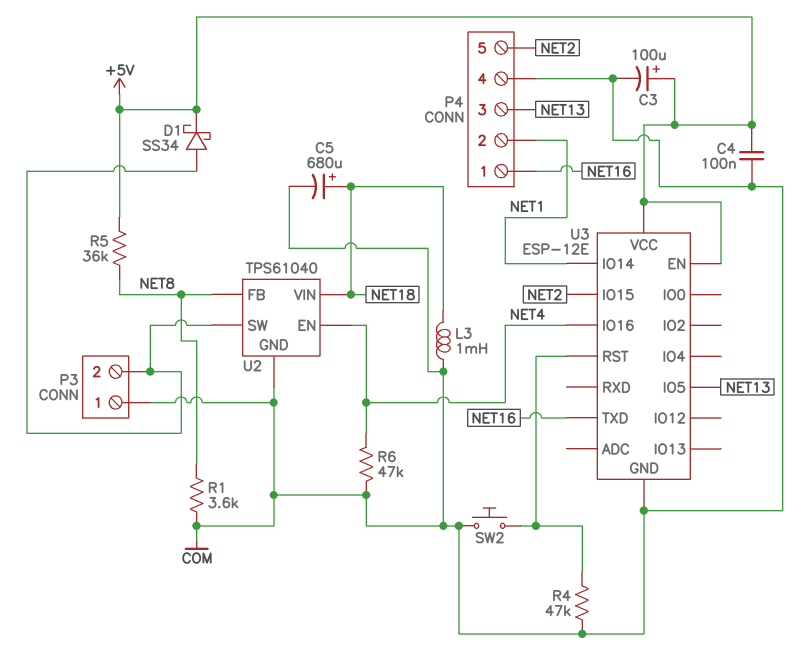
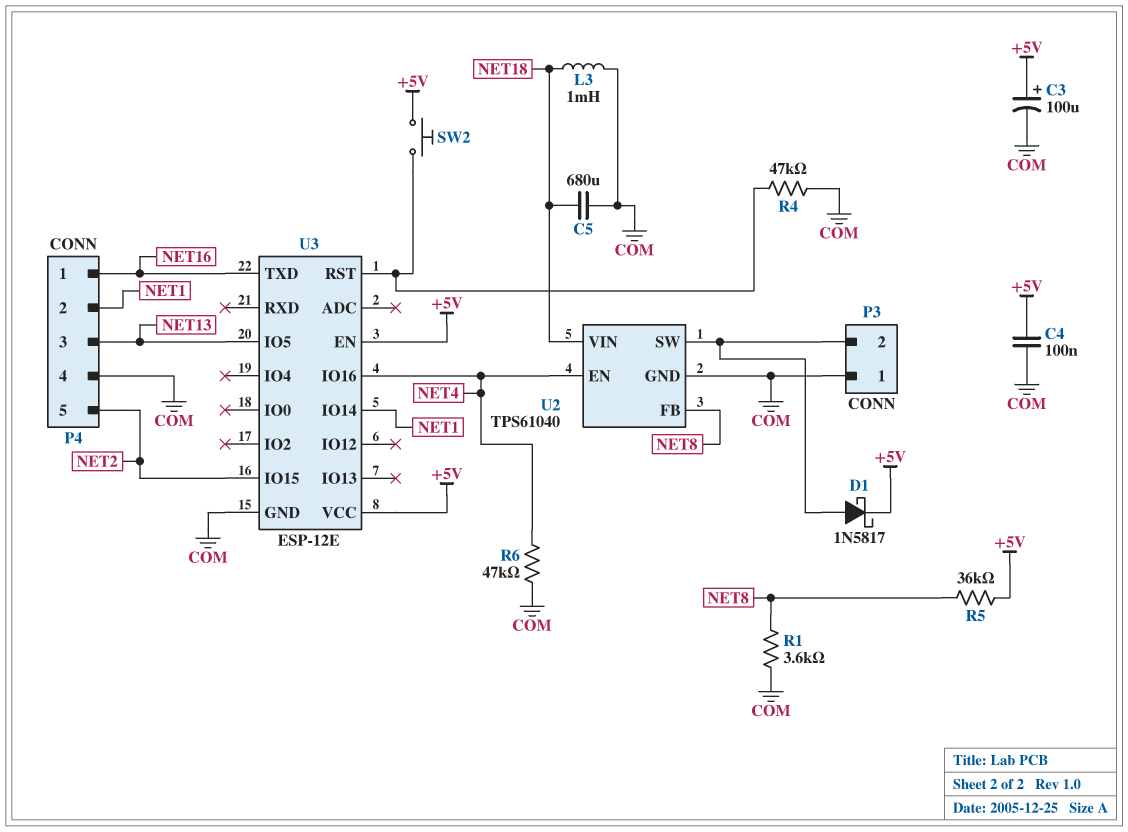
C5: 680uF (plus NET18, minus COM) -> 680uF (COM, NET18)
D1: schottky SS34 (A P3/2, K +5V) -> schottky 1N5817 (A P3/2, K +5V)
SW2: button (COM, U3/RST) -> button (+5V, U3/RST)

